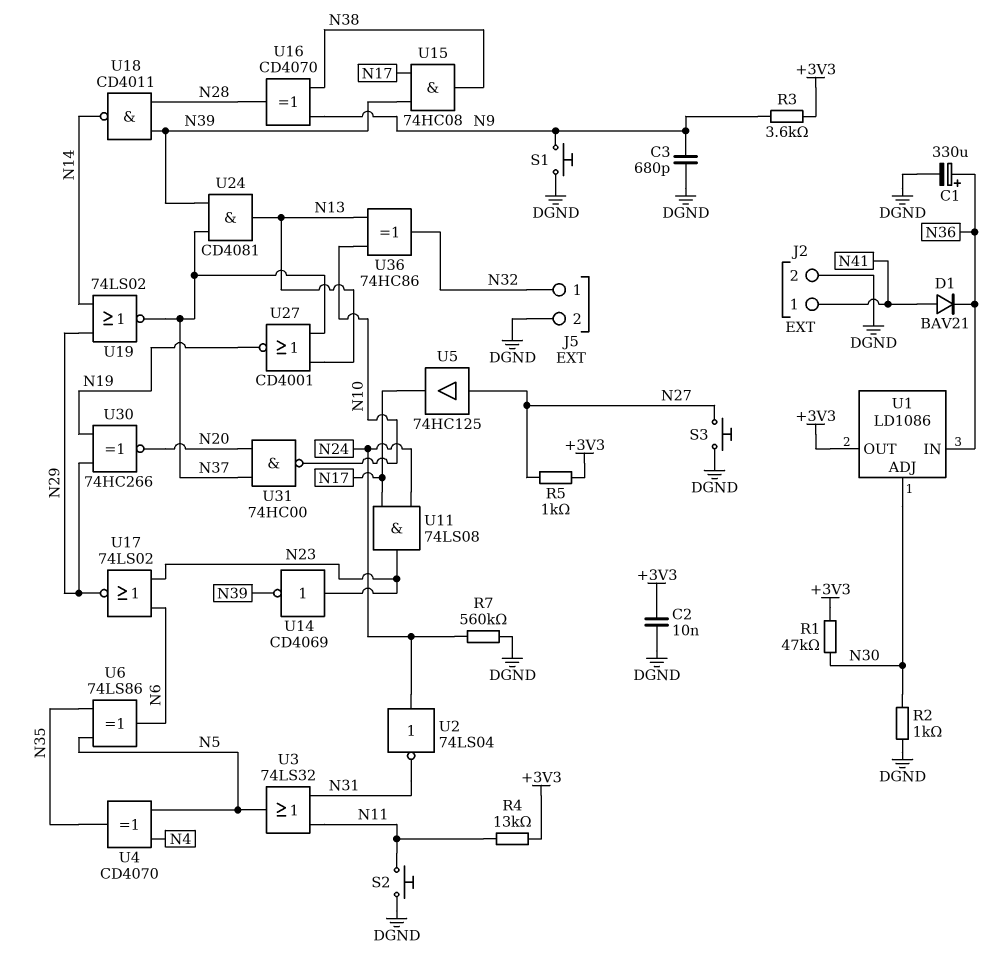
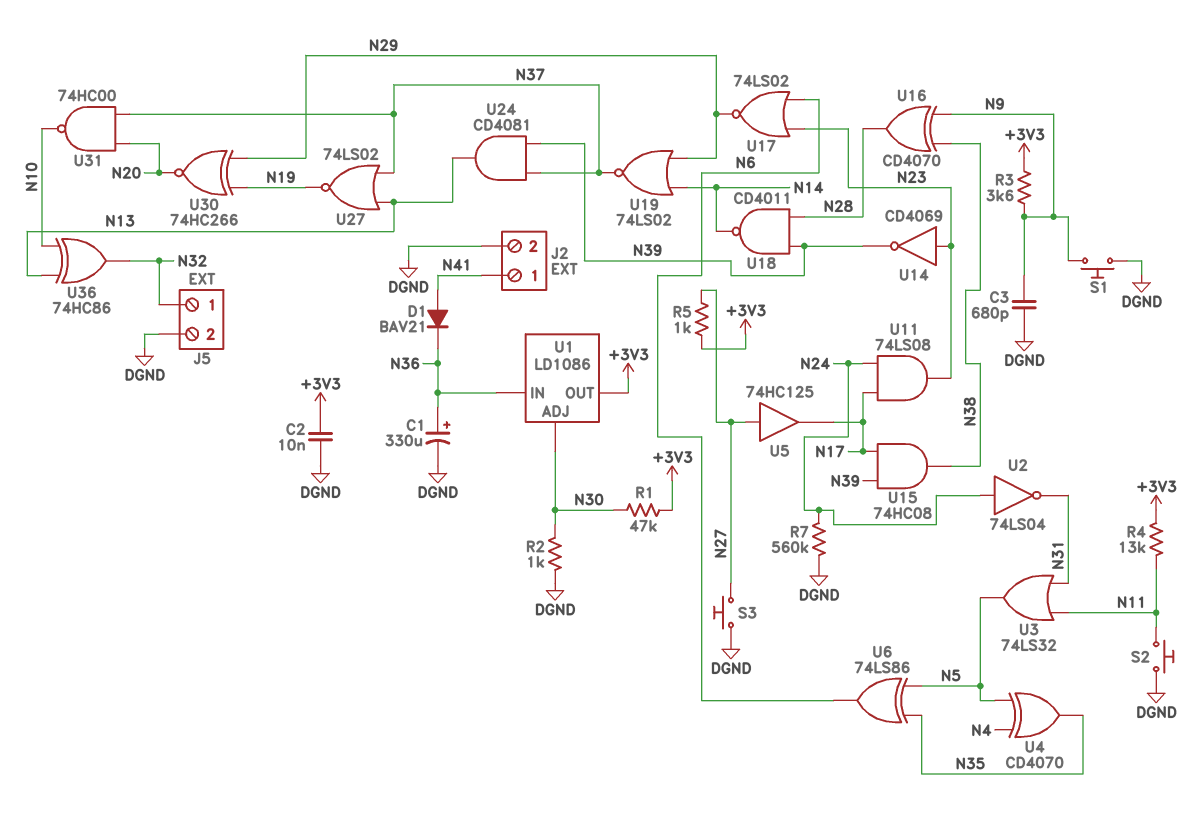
U27: NOR CD4001 (in N13, in N37, out N19) -> NOR 74LS02 (in N13, in N37, out N19)

